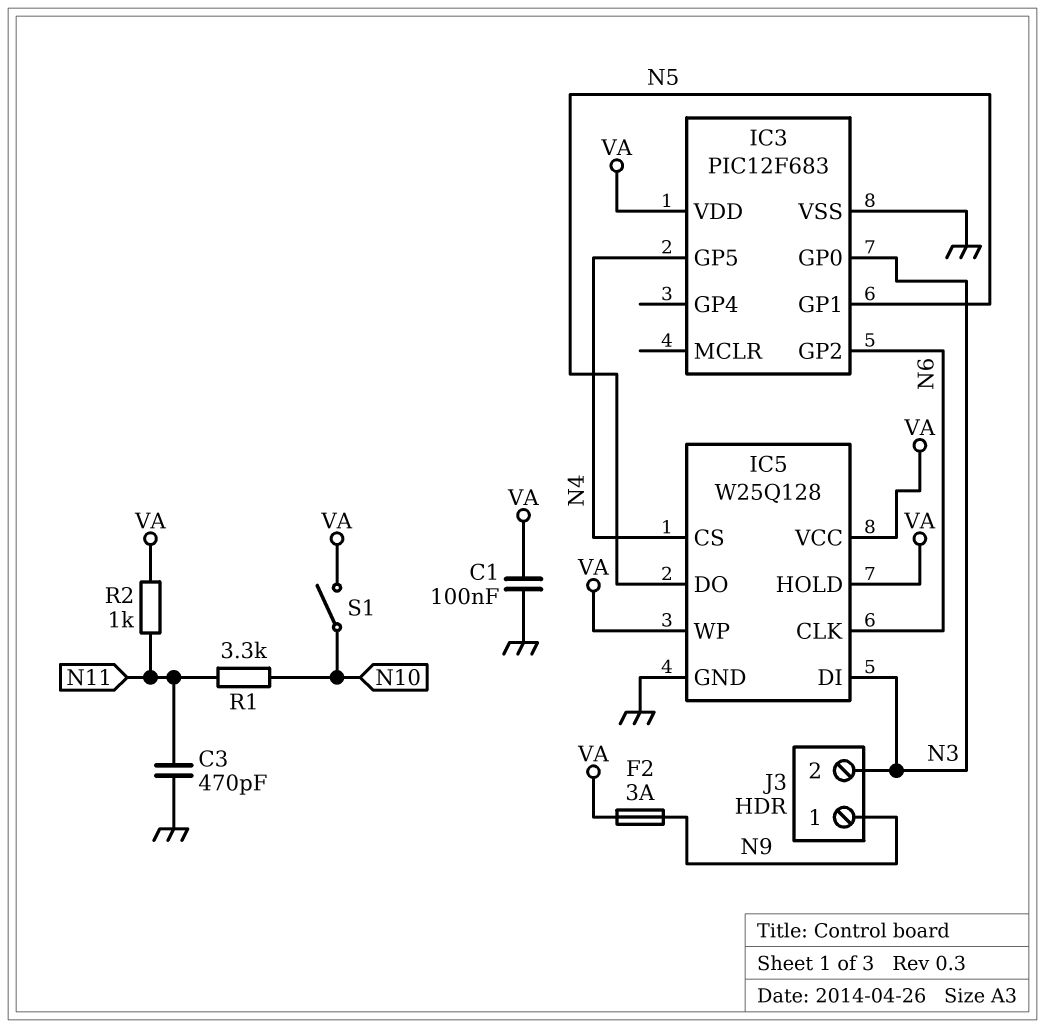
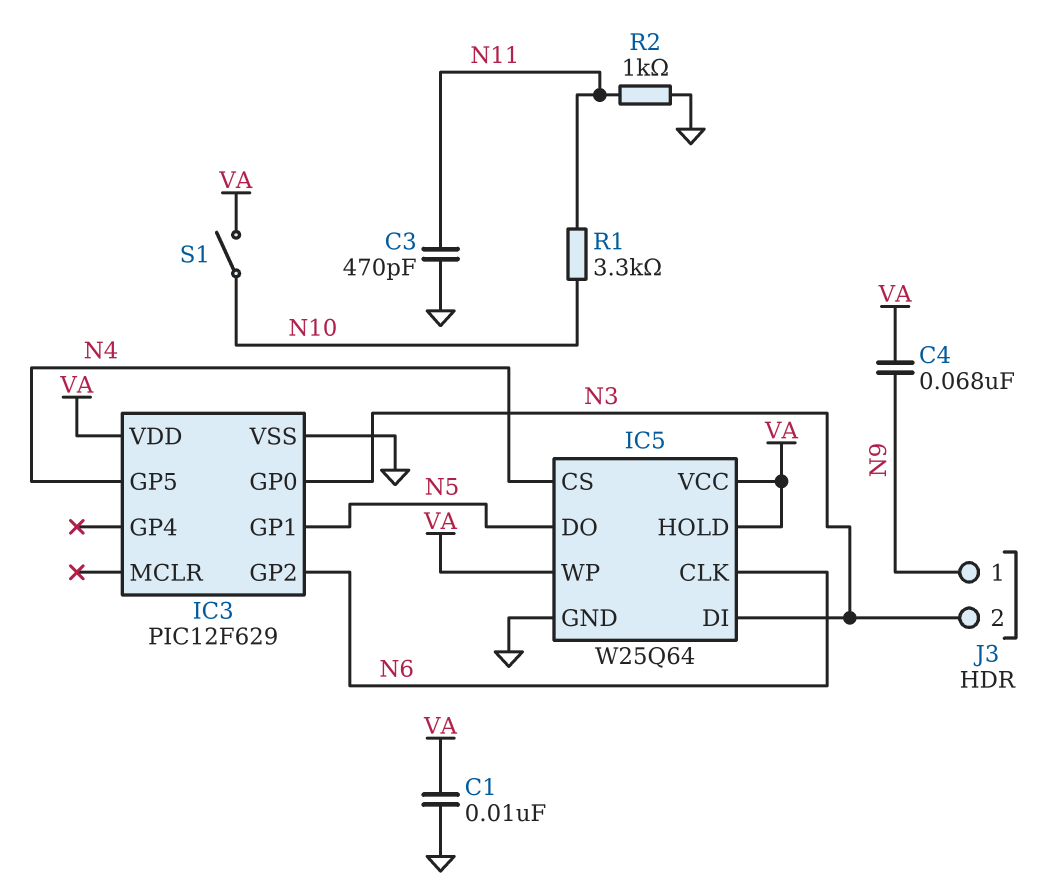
C1: 100nF (GND, VA) -> 10nF (GND, VA)
C4: none -> 68nF (N9, VA)
F2: 3A (N9, VA) -> none
IC3: PIC12F683 -> PIC12F629
IC5: W25Q128 -> W25Q64
R2: 1k (N11, VA) -> 1k (GND, N11)

